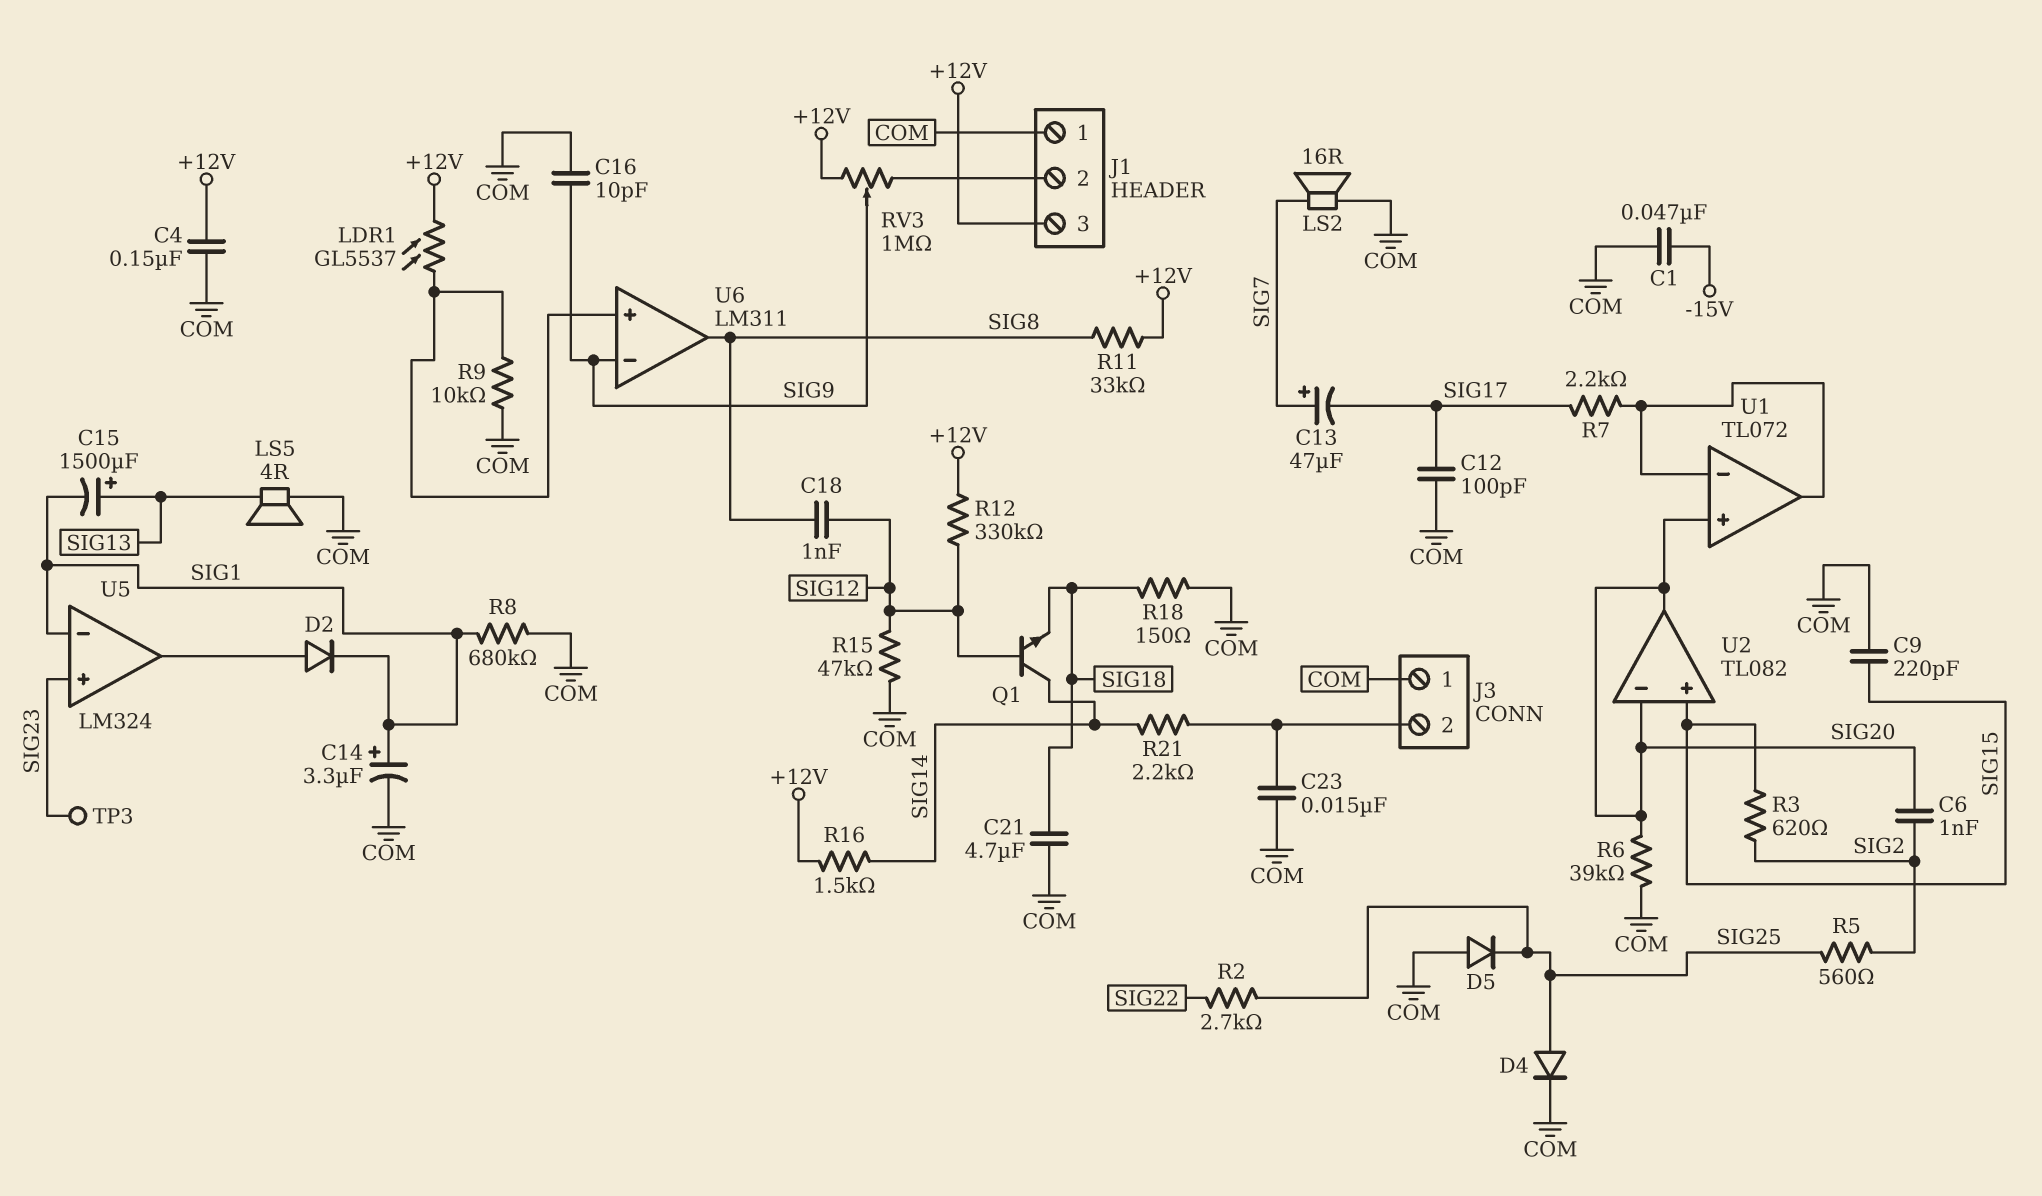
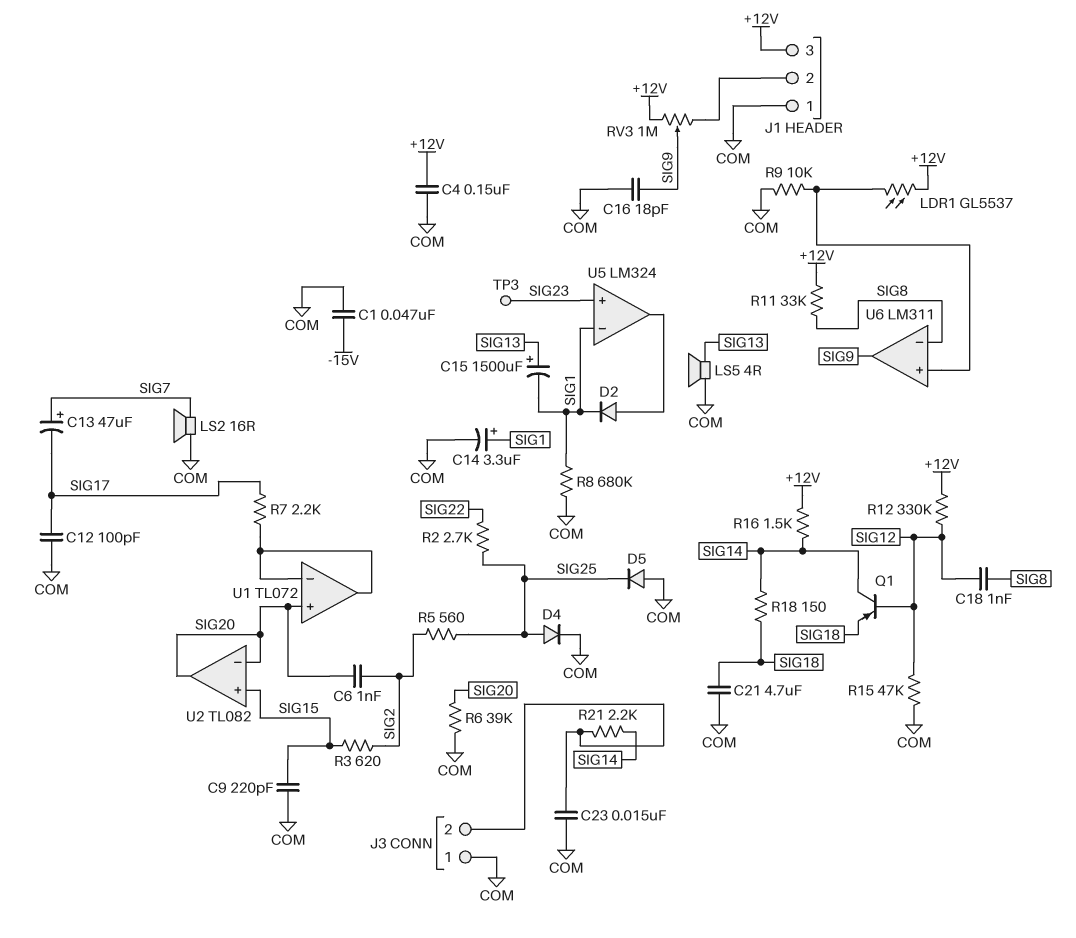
C16: 10pF (COM, SIG9) -> 18pF (COM, SIG9)
Q1: NPN (B SIG12, C SIG14, E SIG18) -> PNP (B SIG12, C SIG14, E SIG18)
R18: 150 (COM, SIG18) -> 150 (SIG14, SIG18)
U6 pin in-: SIG9 -> SIG8
U6 pin out: SIG8 -> SIG9

